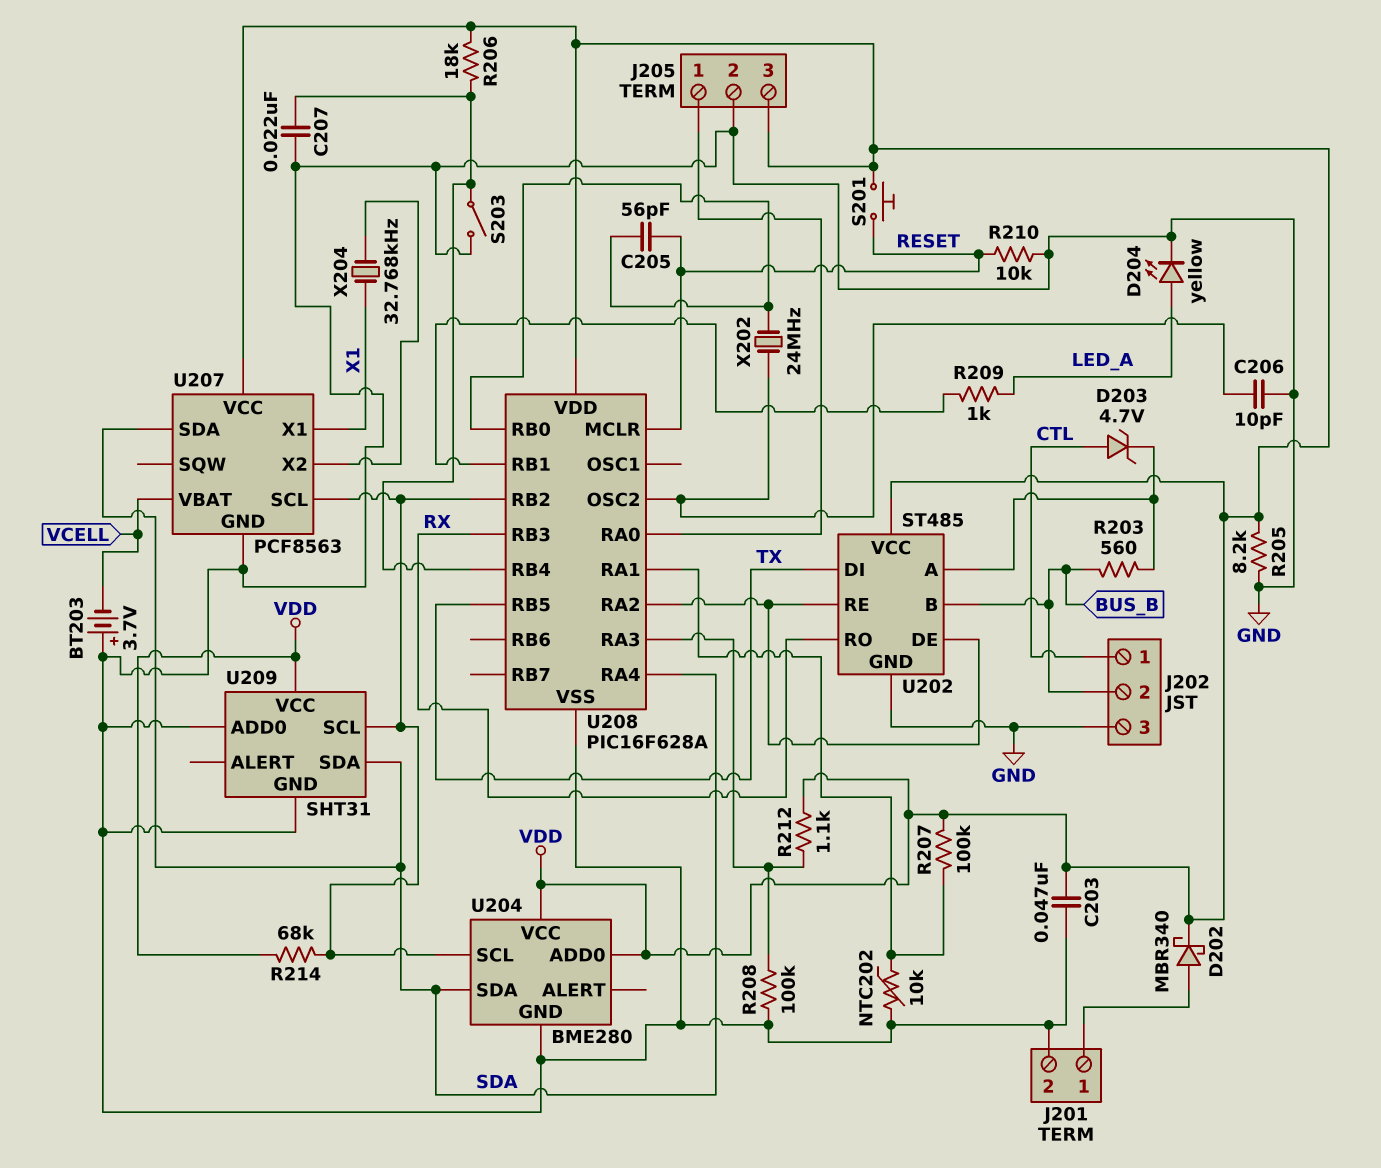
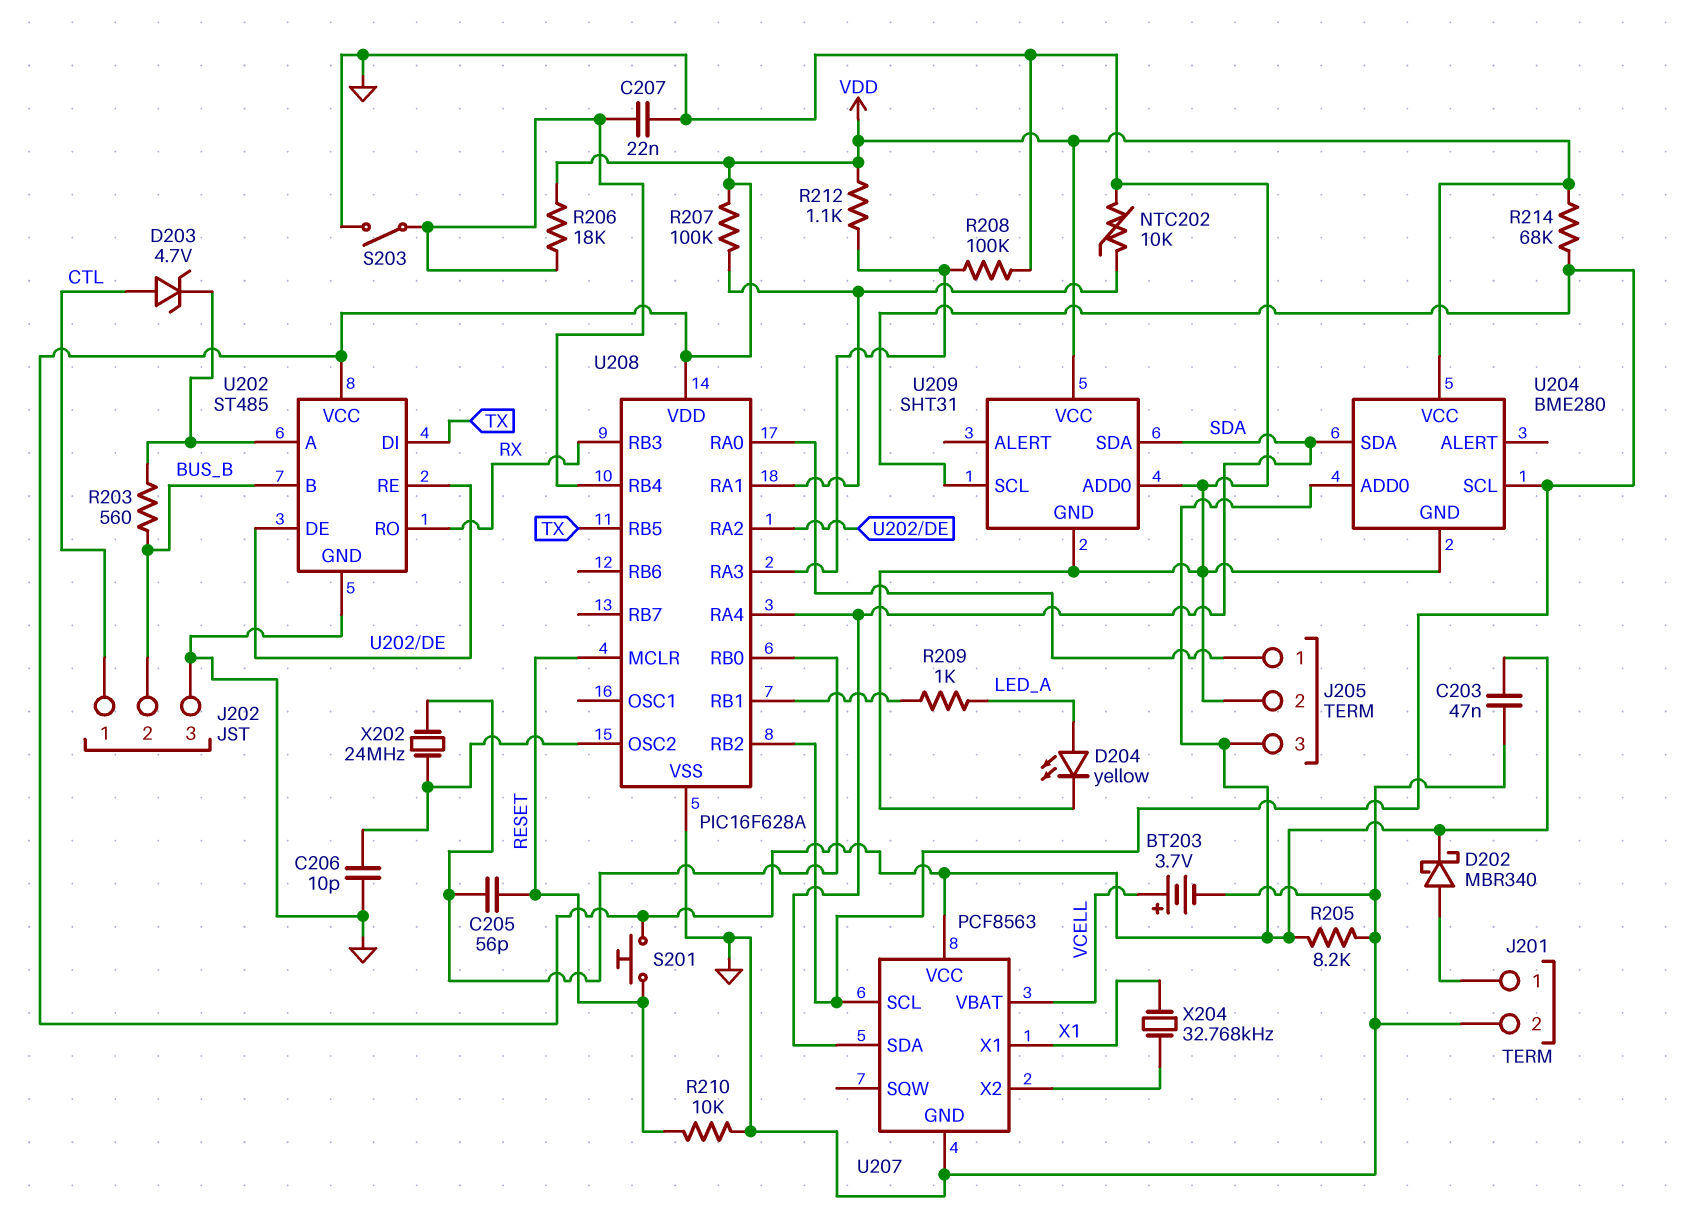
BT203: 3.7V (plus GND, minus VCELL) -> 3.7V (plus VCELL, minus GND)

